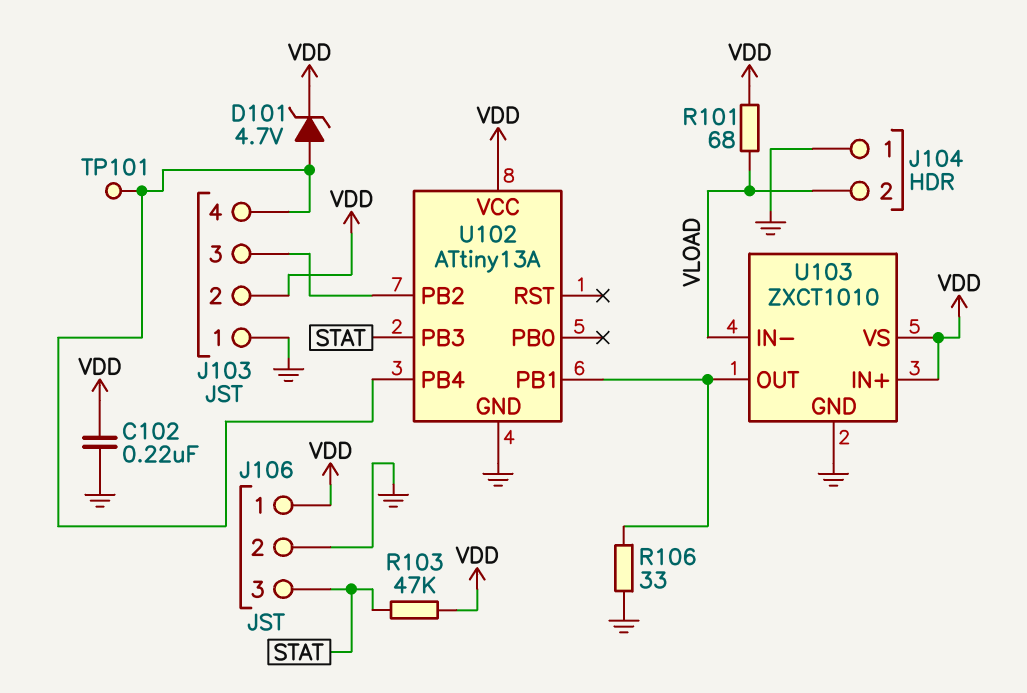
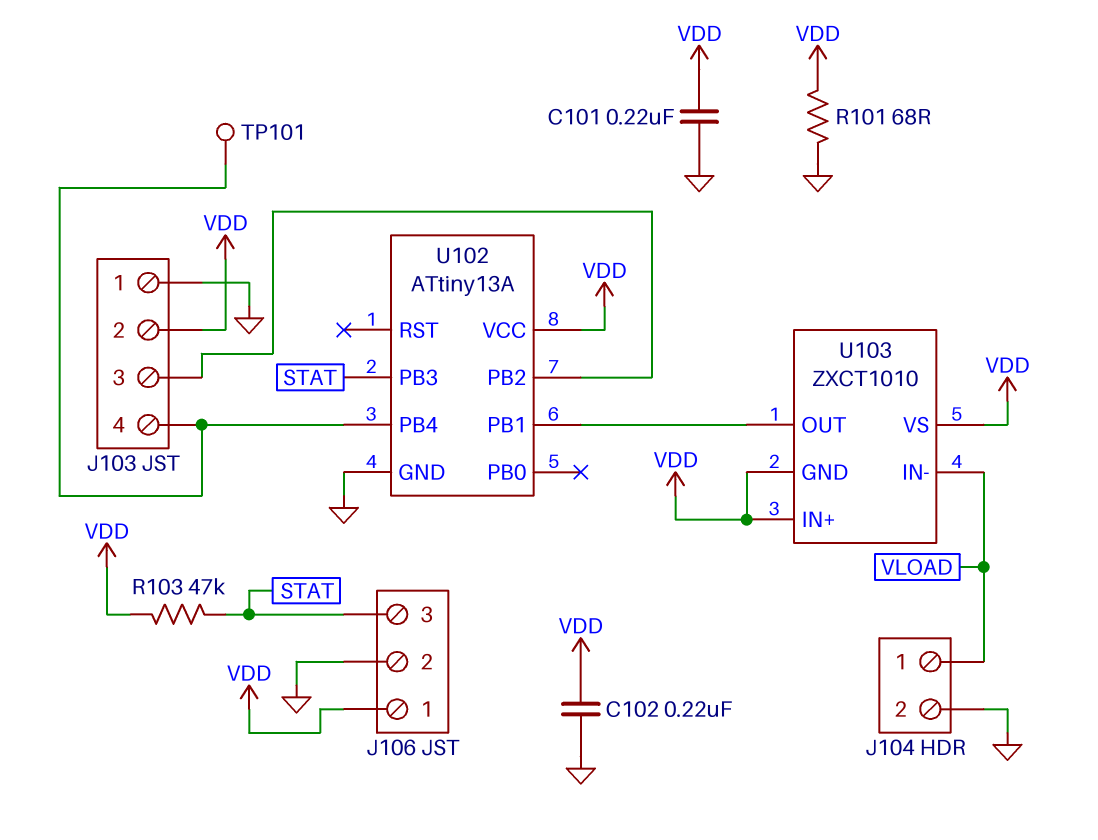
C101: none -> 220nF (GND, VDD)
D101: zener 4.7V (A J103/4, K VDD) -> none
J104 pin 1: GND -> VLOAD
J104 pin 2: VLOAD -> GND
R101: 68 (VDD, VLOAD) -> 68 (GND, VDD)
R106: 33 (GND, U102/PB1) -> none
U103 pin GND: GND -> VDD

